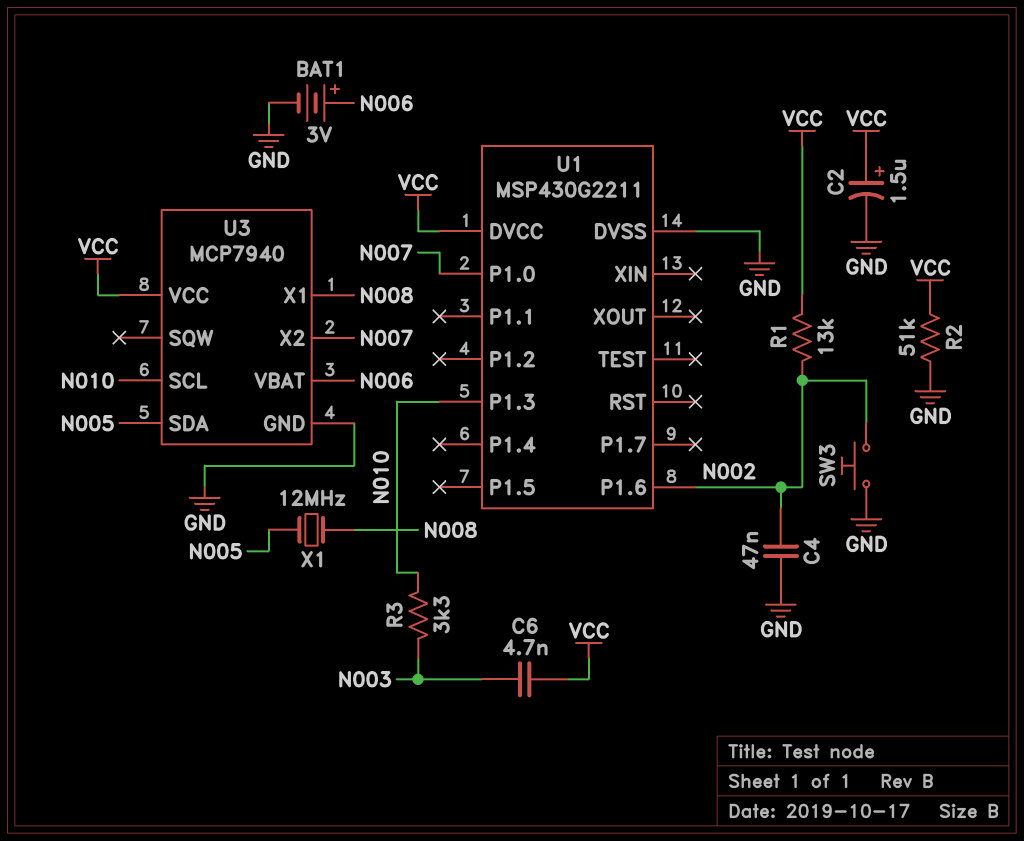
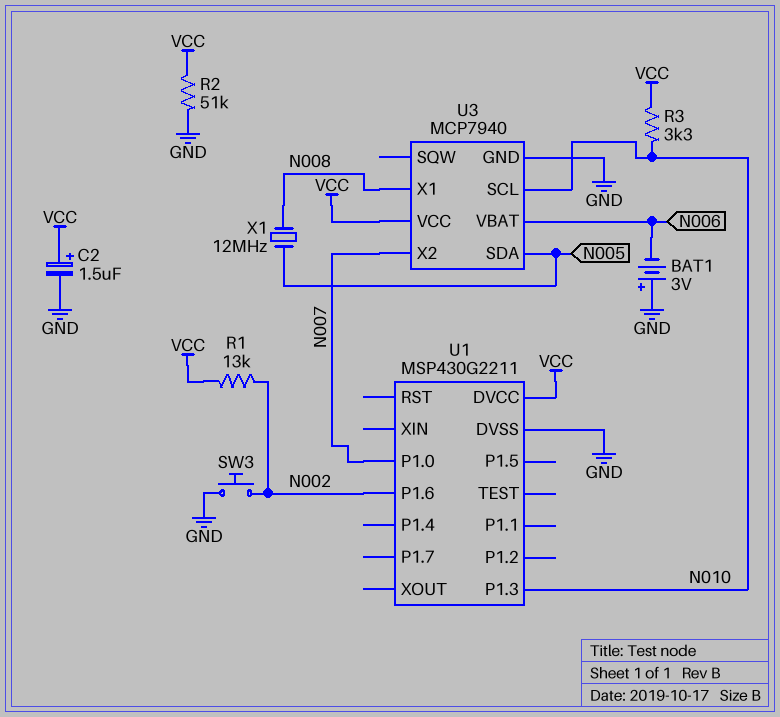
BAT1: 3V (plus N006, minus GND) -> 3V (plus GND, minus N006)
C4: 47nF (GND, N002) -> none
C6: 4.7nF (N003, VCC) -> none
R3: 3.3k (N003, N010) -> 3.3k (N010, VCC)

